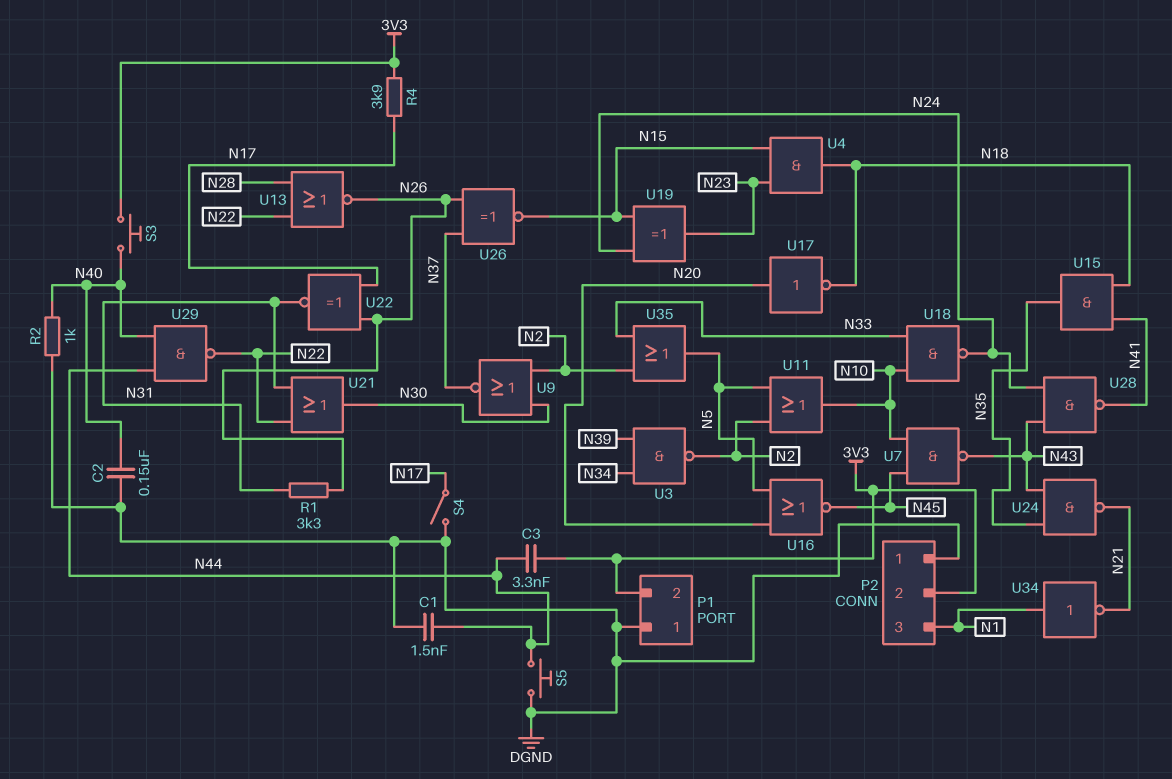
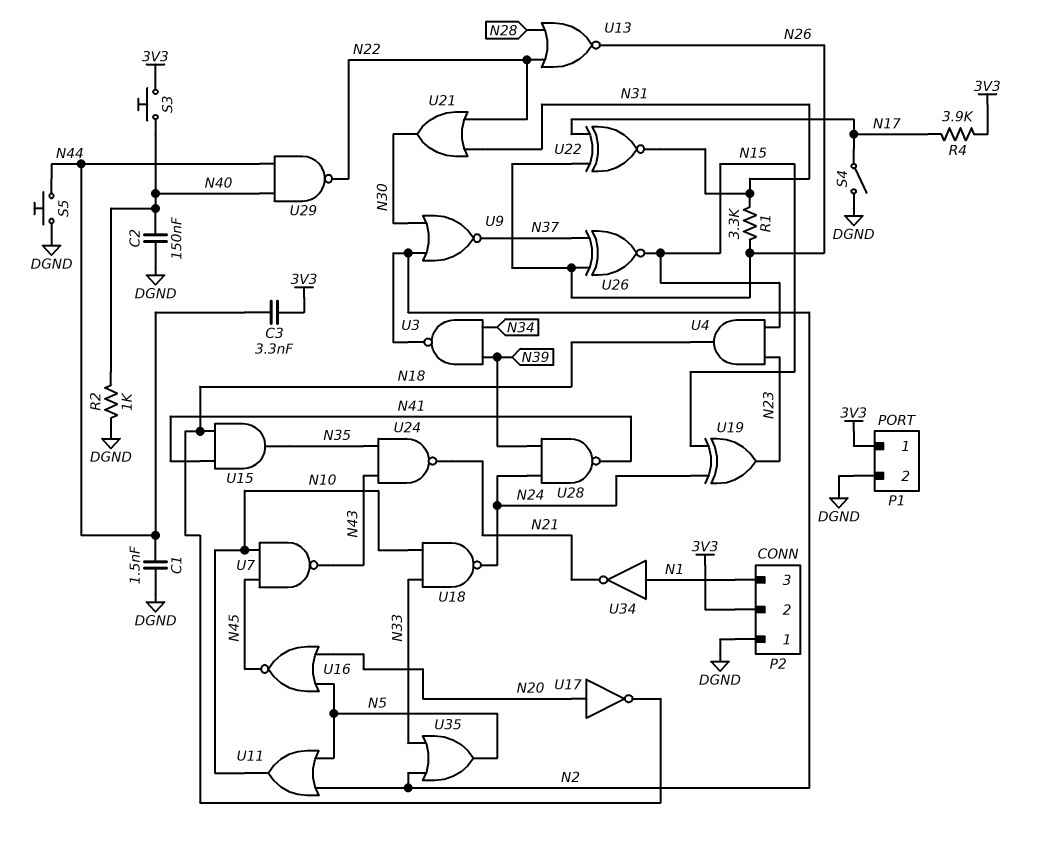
P1 pin 1: DGND -> 3V3
P1 pin 2: 3V3 -> DGND
U28: NAND (in N24, in N43, out N41) -> NAND (in N24, in N39, out N41)

